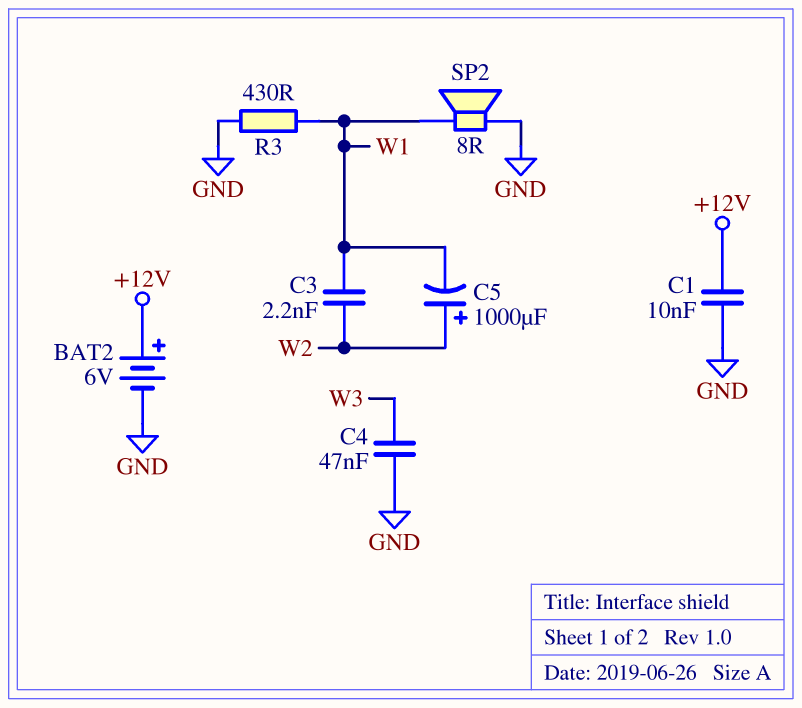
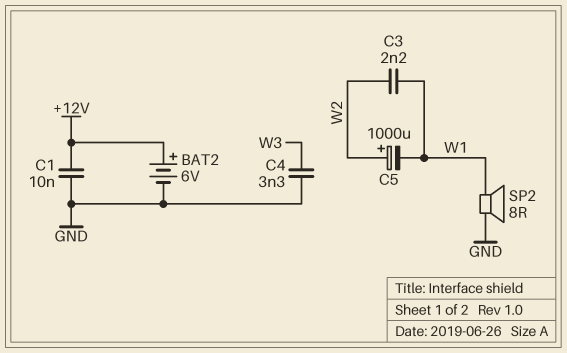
C4: 47nF (GND, W3) -> 3.3nF (GND, W3)
R3: 430 (GND, W1) -> none

